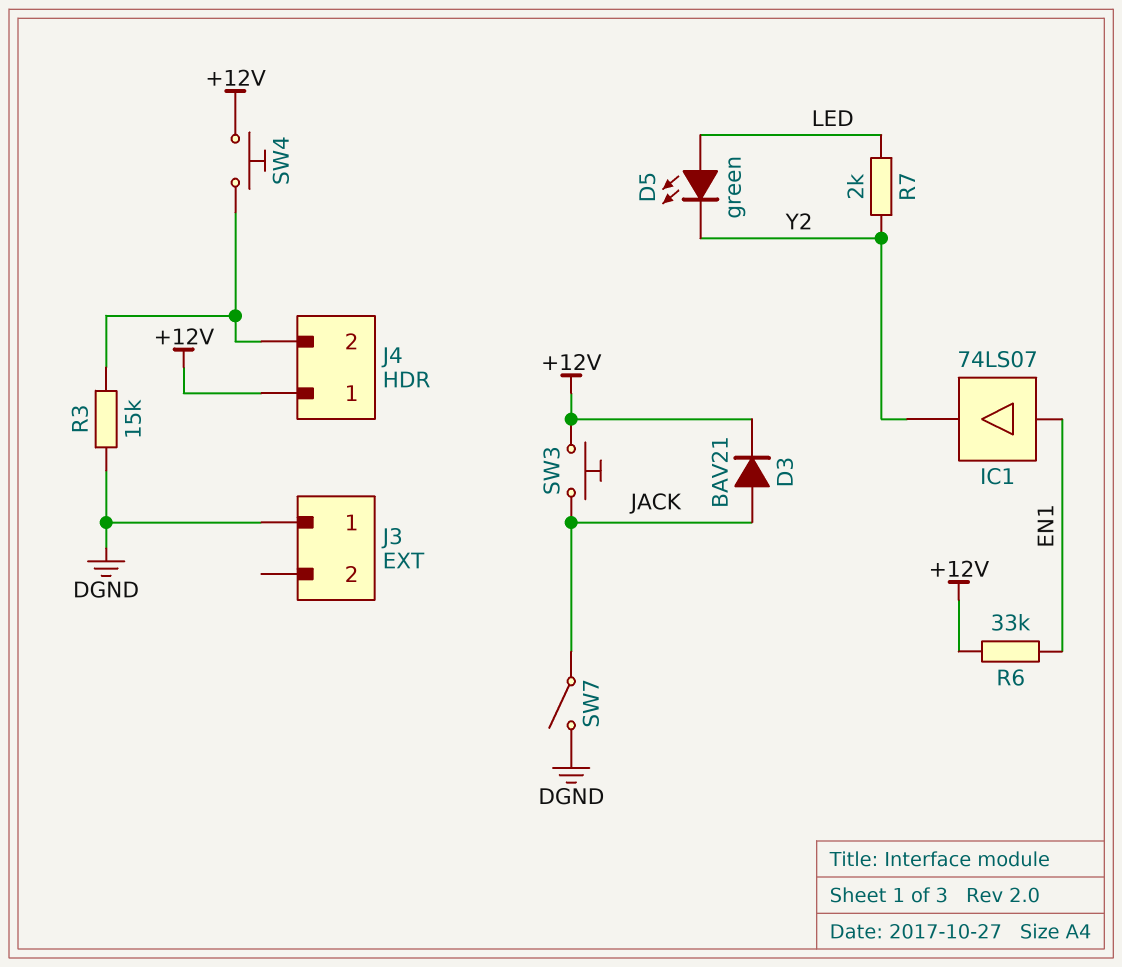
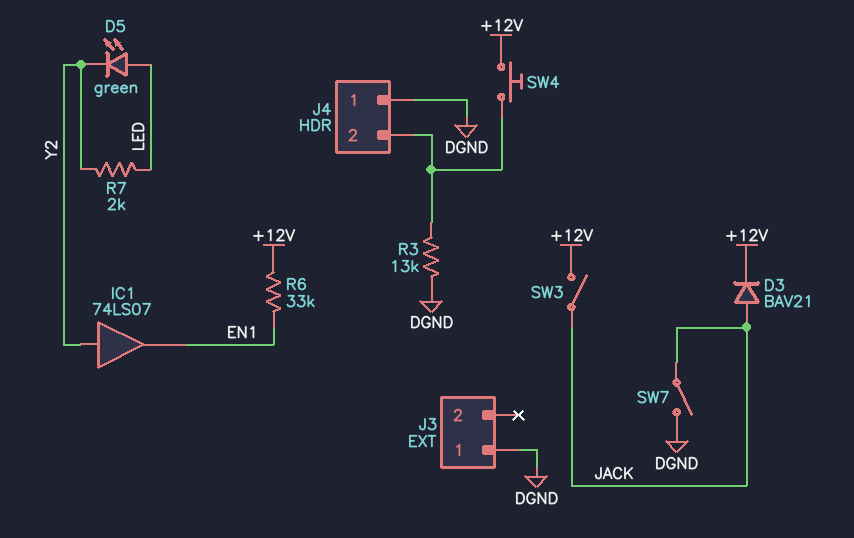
IC1: buffer 74LS07 (in EN1, out Y2) -> buffer 74LS07 (in Y2, out EN1)
J4 pin 1: +12V -> DGND
R3: 15k (DGND, J4/2) -> 13k (DGND, J4/2)
SW3: button (+12V, JACK) -> switch (+12V, JACK)

